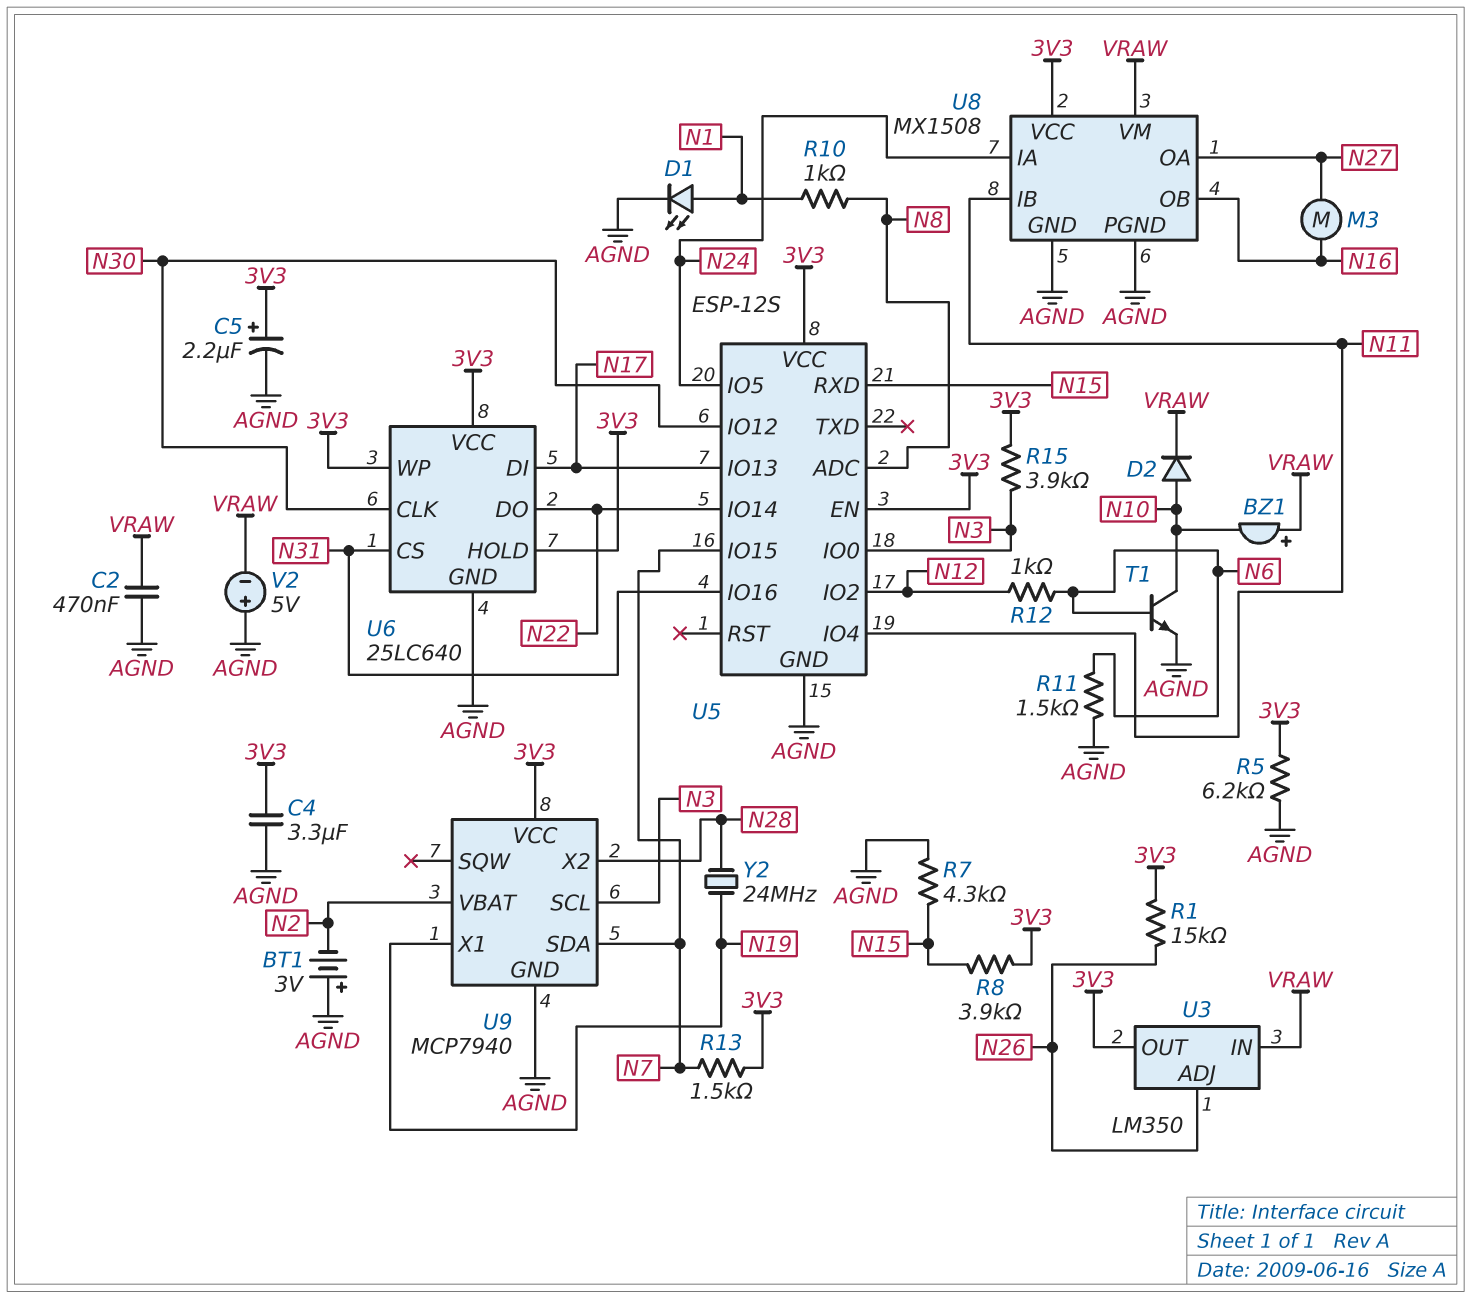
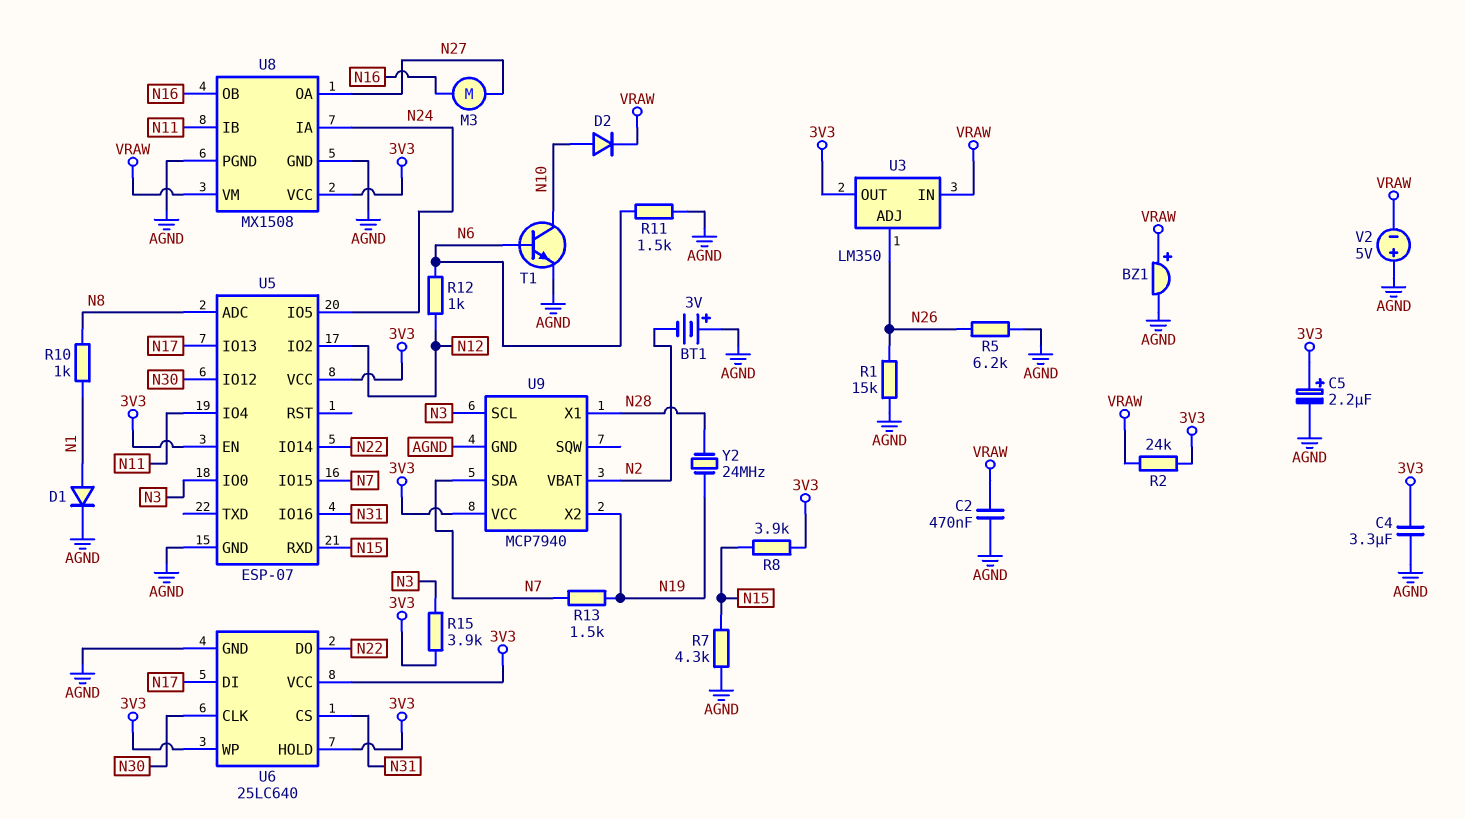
BZ1: buzzer (plus VRAW, minus N10) -> buzzer (plus VRAW, minus AGND)
D1: LED (A N1, K AGND) -> diode (A N1, K AGND)
R1: 15k (3V3, N26) -> 15k (AGND, N26)
R2: none -> 24k (3V3, VRAW)
R5: 6.2k (3V3, AGND) -> 6.2k (AGND, N26)
R13: 1.5k (3V3, N7) -> 1.5k (N7, N19)
U5: ESP-12S -> ESP-07
U9 pin X1: N19 -> N28
U9 pin X2: N28 -> N19

